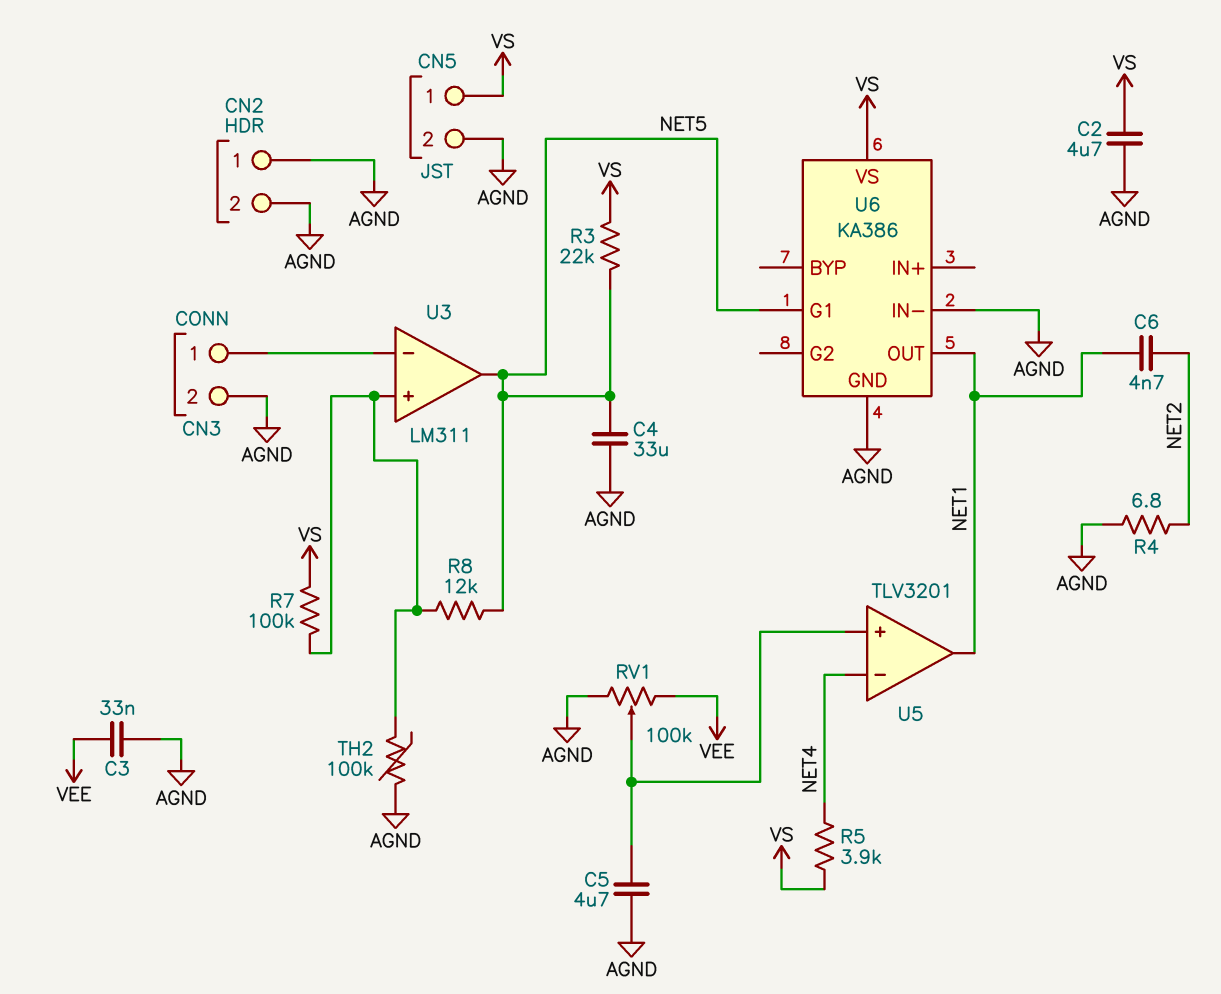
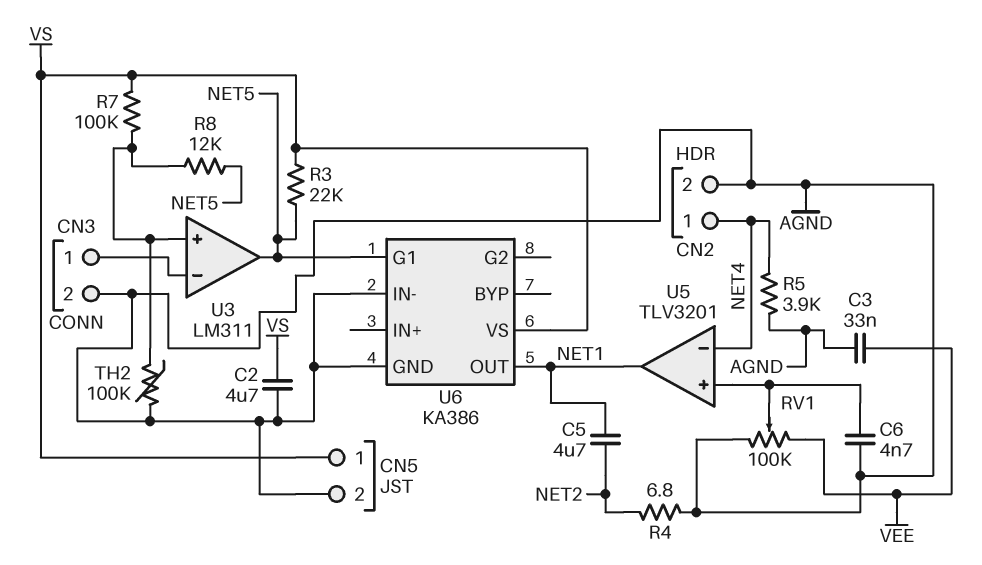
C4: 33uF (AGND, NET5) -> none
C5: 4.7uF (AGND, U5/in+) -> 4.7uF (NET1, NET2)
C6: 4.7nF (NET1, NET2) -> 4.7nF (AGND, U5/in+)
CN2 pin 1: AGND -> NET4
R5: 3.9k (NET4, VS) -> 3.9k (AGND, NET4)

